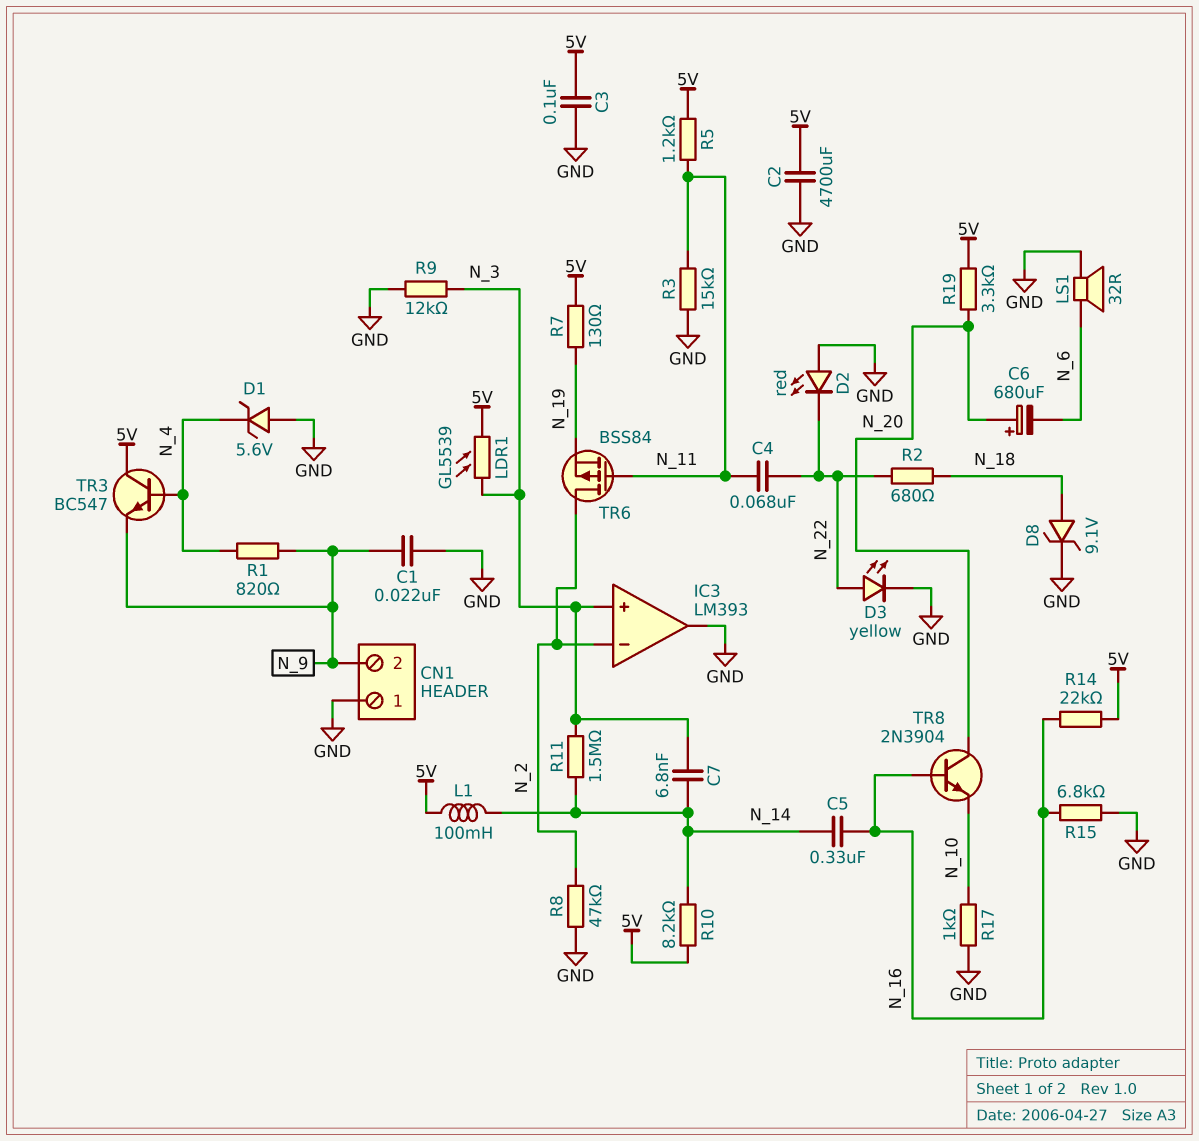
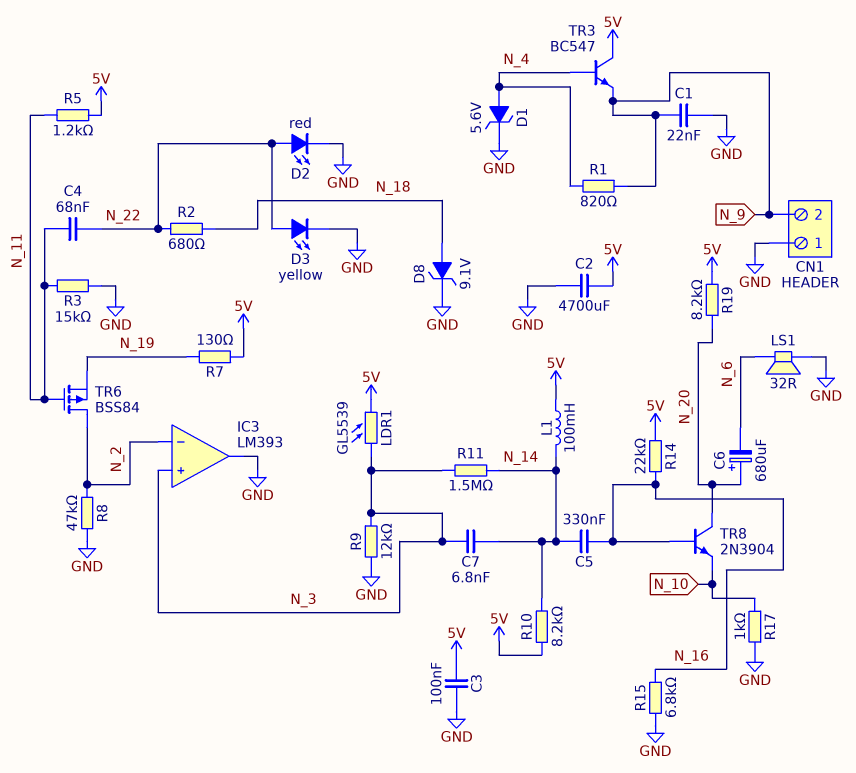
D1: zener 5.6V (A GND, K N_4) -> zener 5.6V (A N_4, K GND)
D2: LED red (A GND, K N_22) -> LED red (A N_22, K GND)
R19: 3.3k (5V, N_20) -> 8.2k (5V, N_20)

